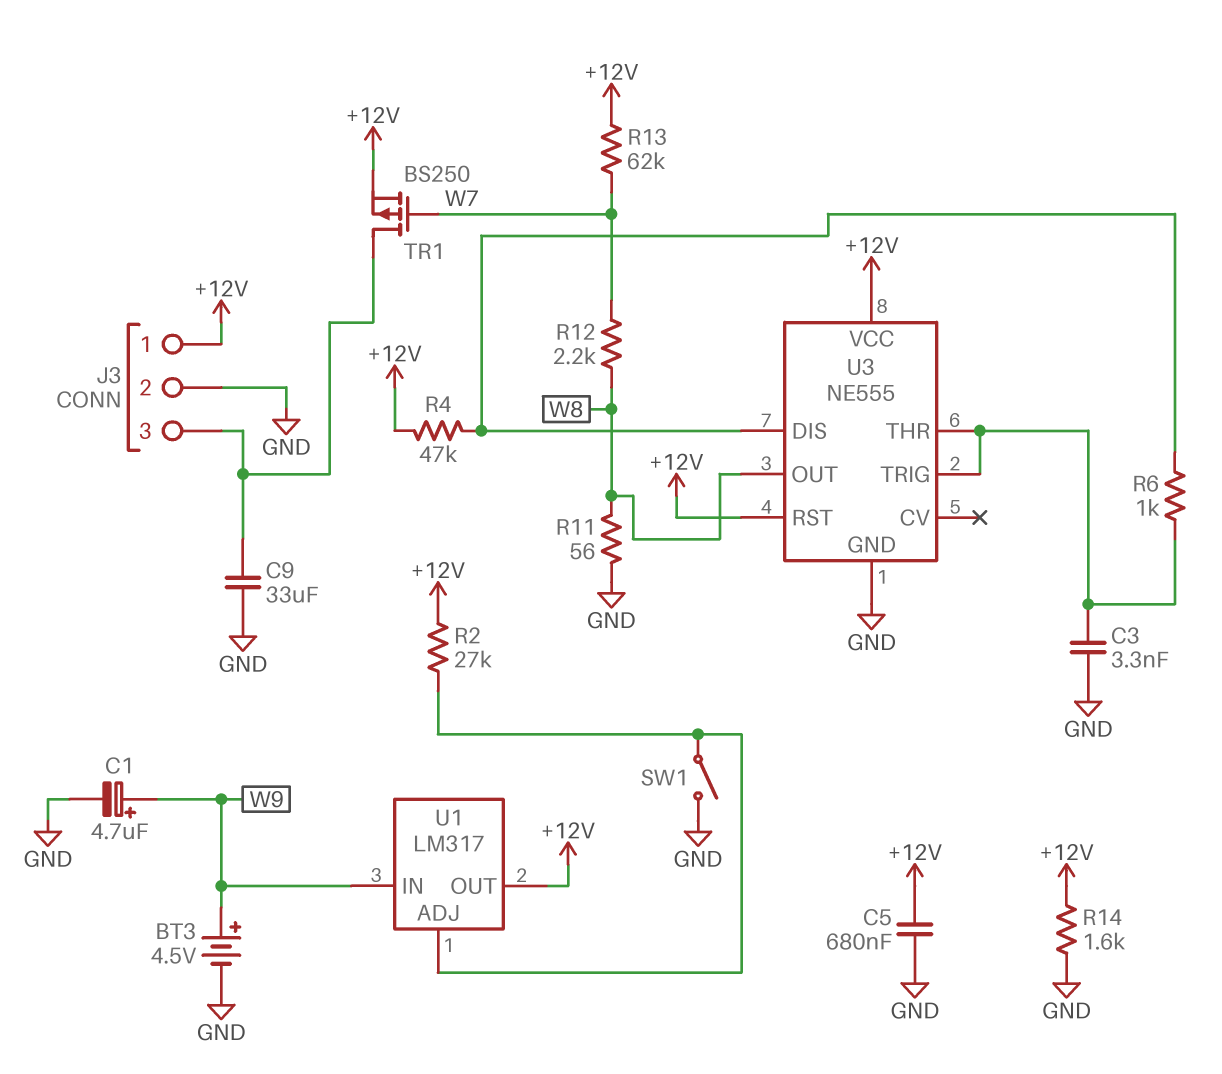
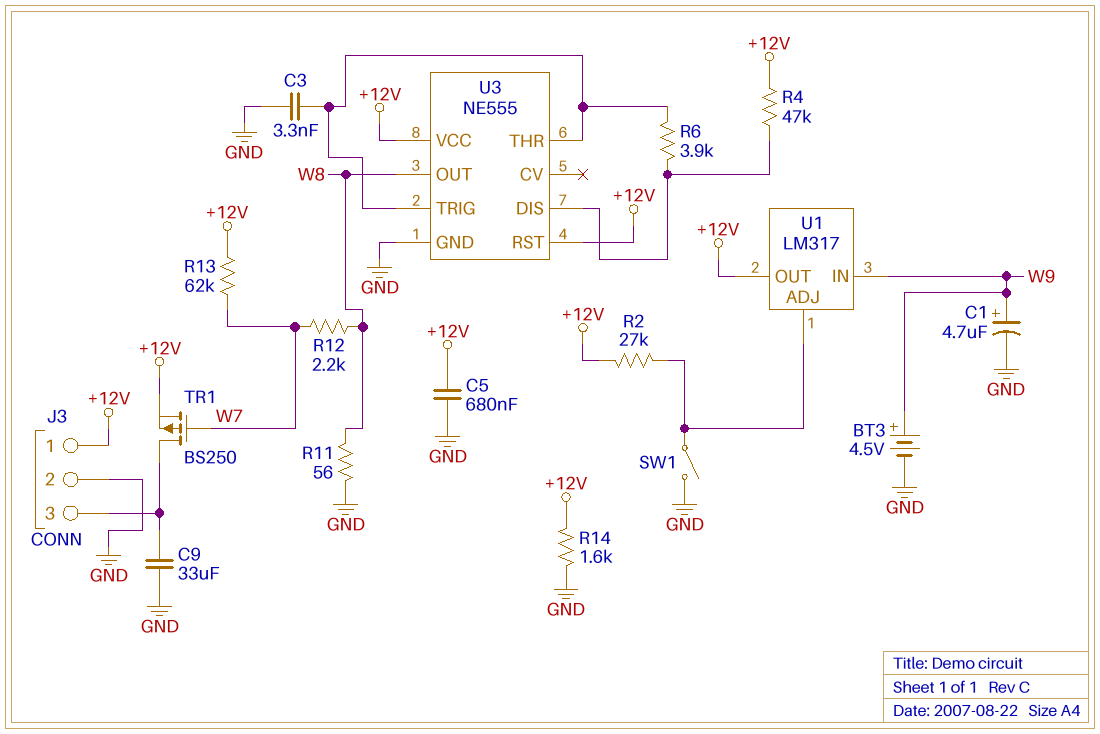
R6: 1k (U3/DIS, U3/THR) -> 3.9k (U3/DIS, U3/THR)

